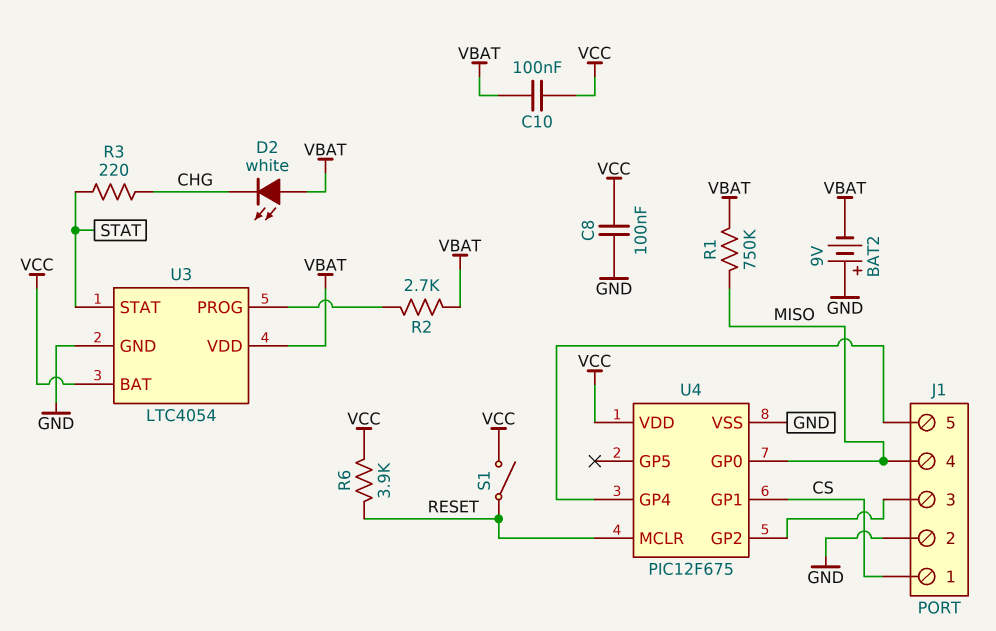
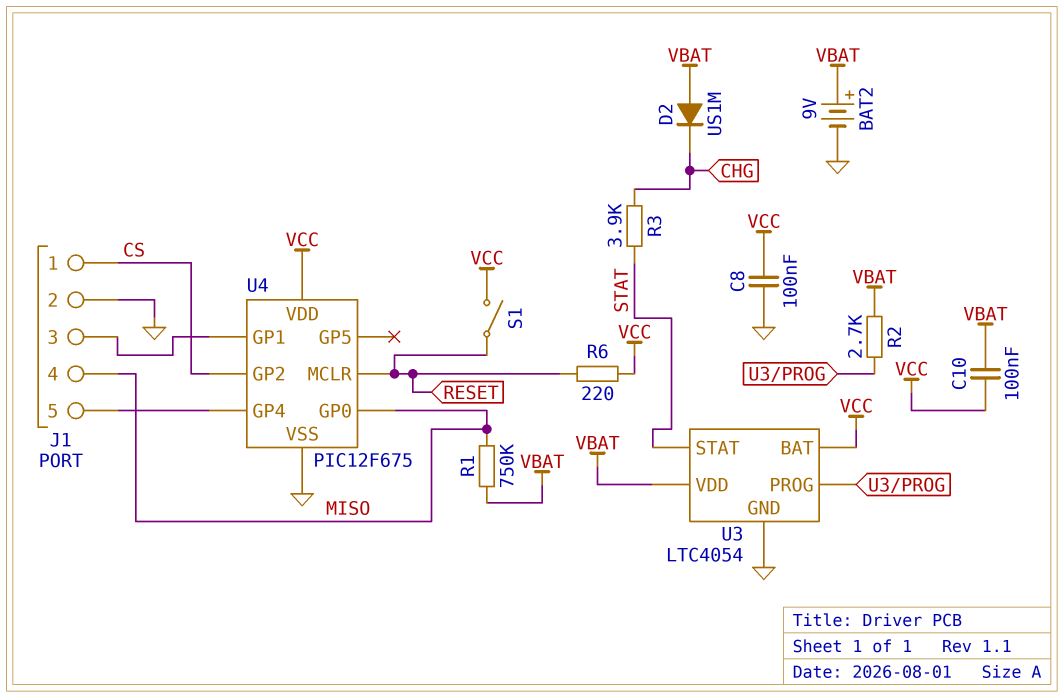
BAT2: 9V (plus GND, minus VBAT) -> 9V (plus VBAT, minus GND)
D2: LED white (A VBAT, K CHG) -> diode US1M (A VBAT, K CHG)
R3: 220 (CHG, STAT) -> 3.9k (CHG, STAT)
R6: 3.9k (RESET, VCC) -> 220 (RESET, VCC)
U4 pin GP1: CS -> J1/3
U4 pin GP2: J1/3 -> CS

